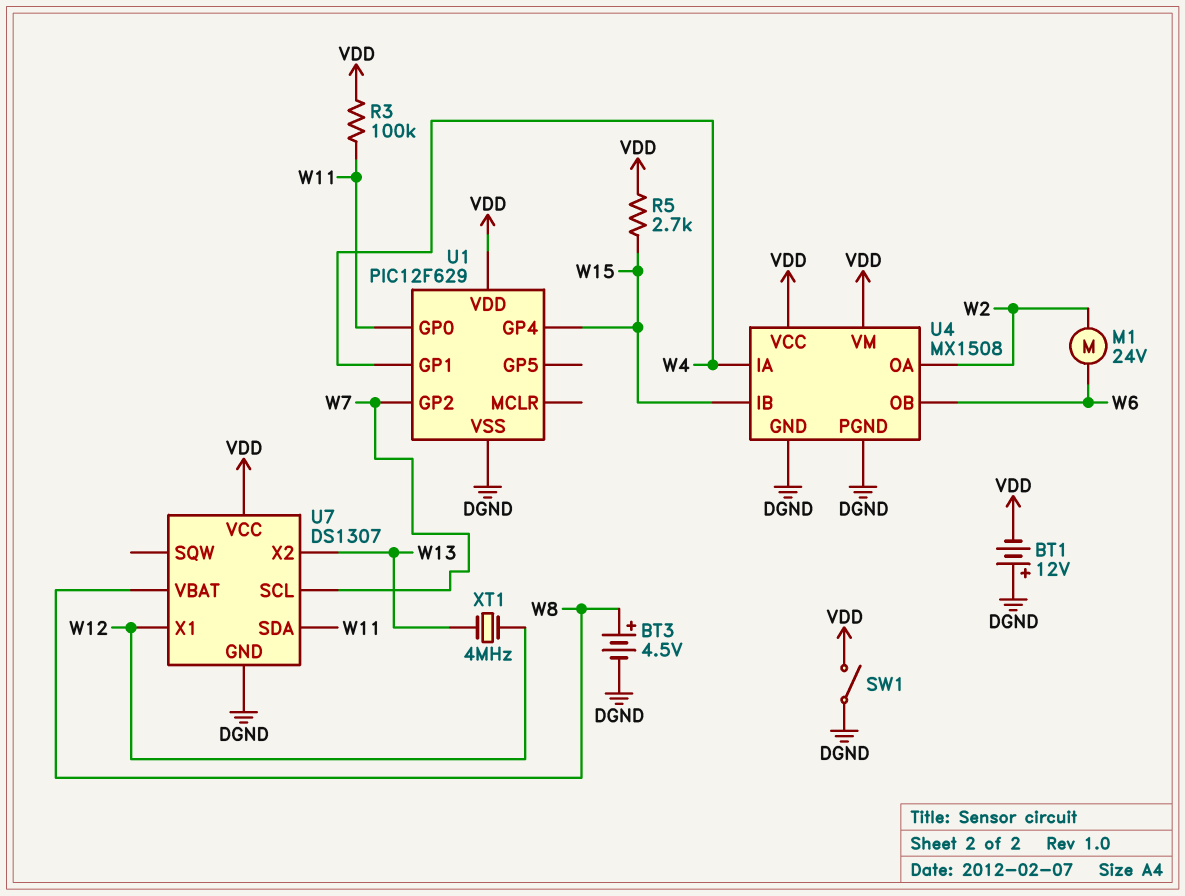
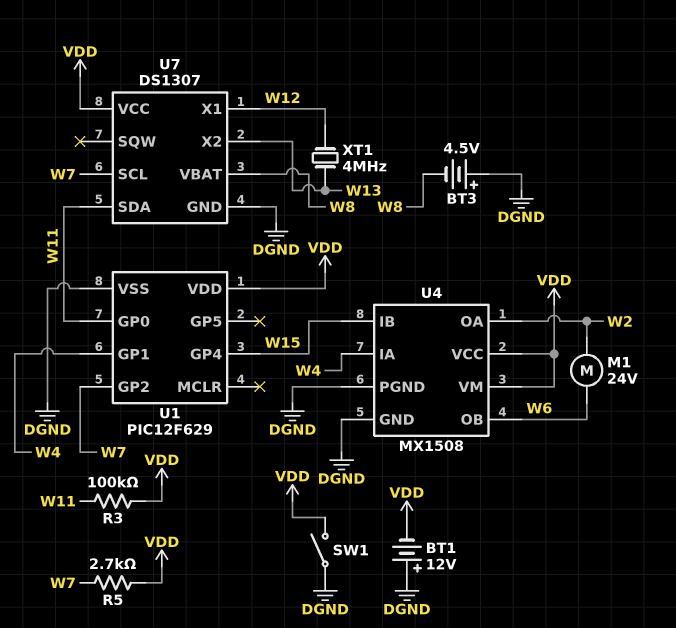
BT3: 4.5V (plus W8, minus DGND) -> 4.5V (plus DGND, minus W8)
R5: 2.7k (VDD, W15) -> 2.7k (VDD, W7)

